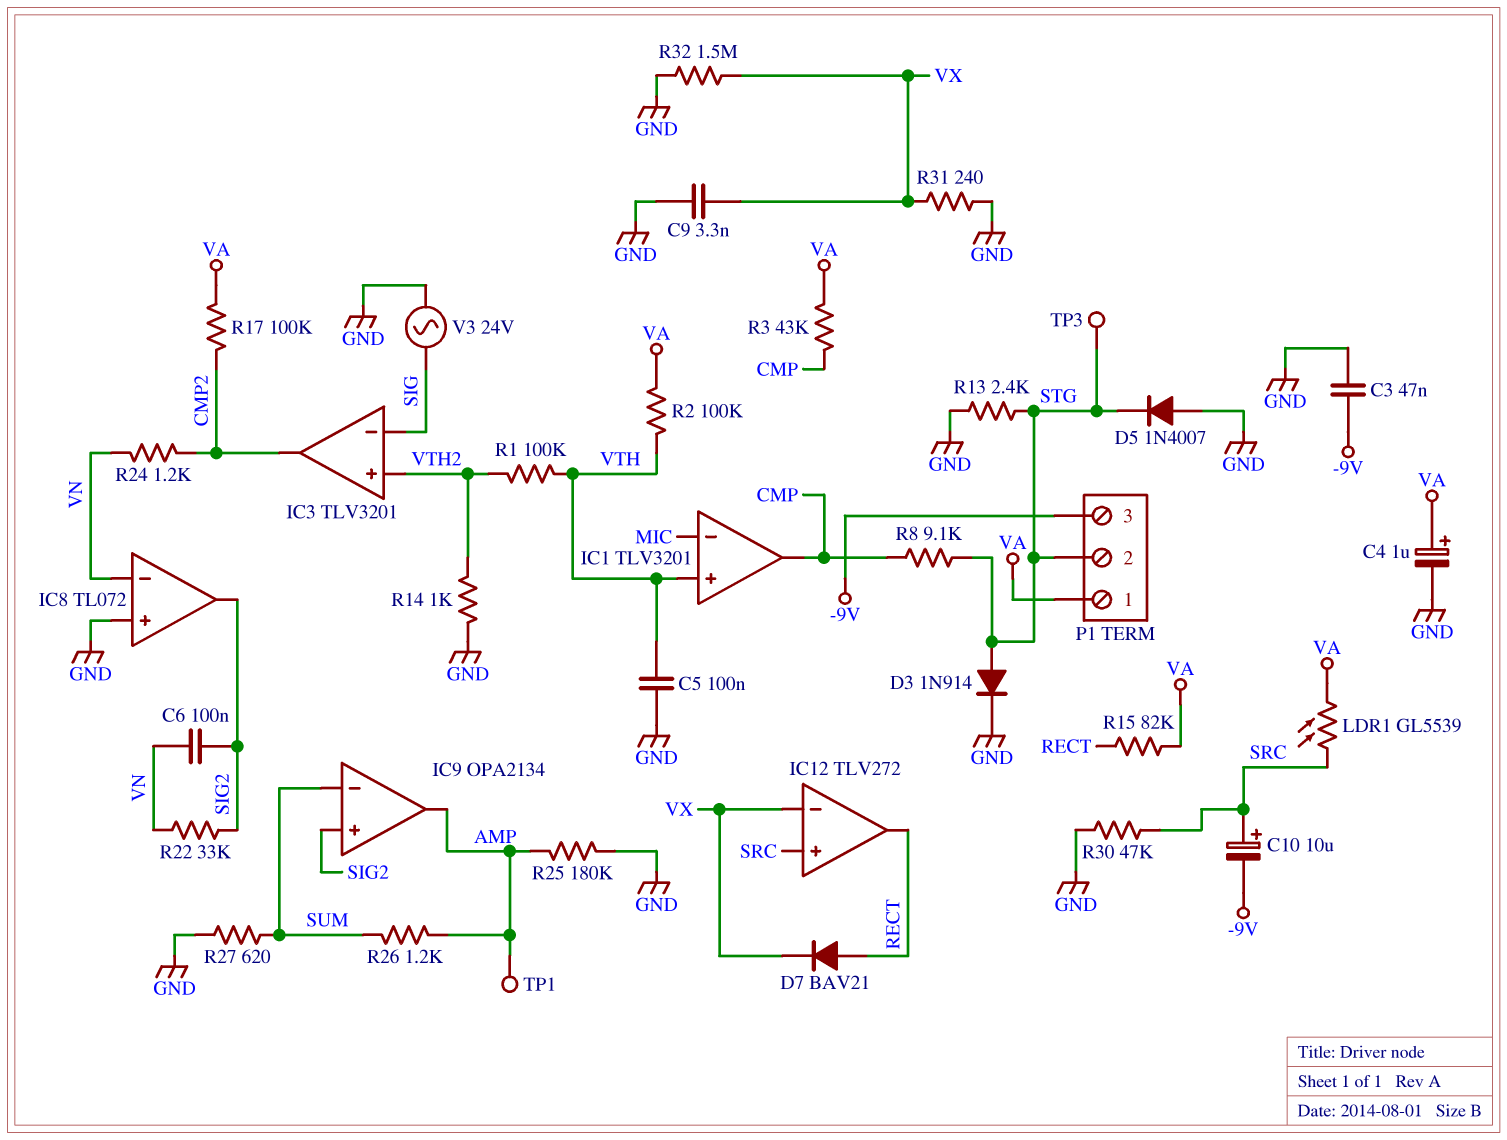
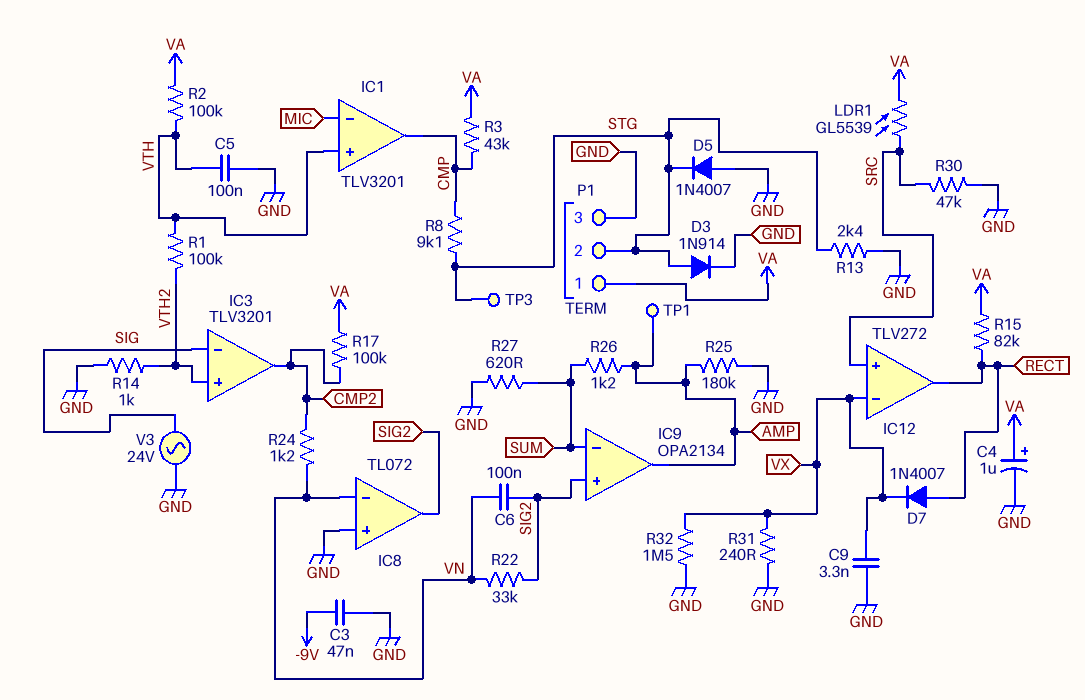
C10: 10uF (plus SRC, minus -9V) -> none
D7: diode BAV21 (A RECT, K VX) -> diode 1N4007 (A RECT, K VX)
P1 pin 3: -9V -> GND

